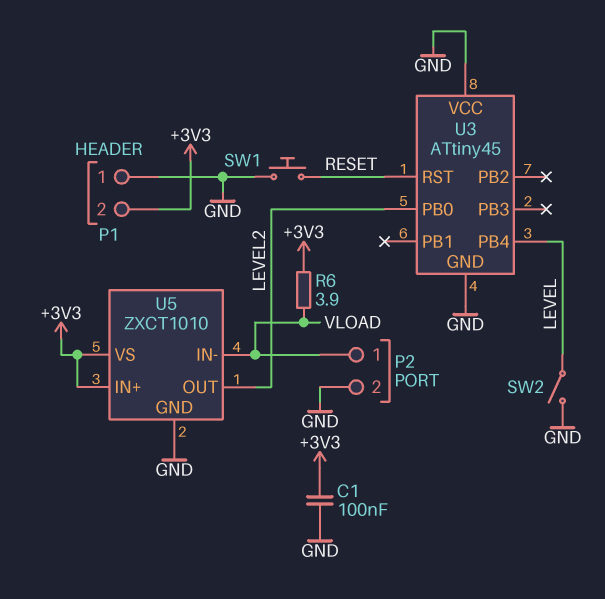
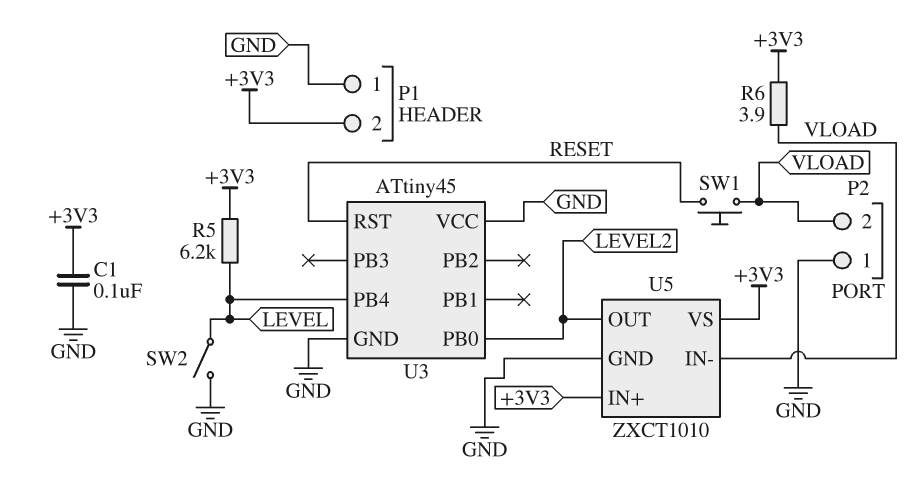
P2 pin 1: VLOAD -> GND
P2 pin 2: GND -> VLOAD
R5: none -> 6.2k (+3V3, LEVEL)
SW1: button (GND, RESET) -> button (RESET, VLOAD)

